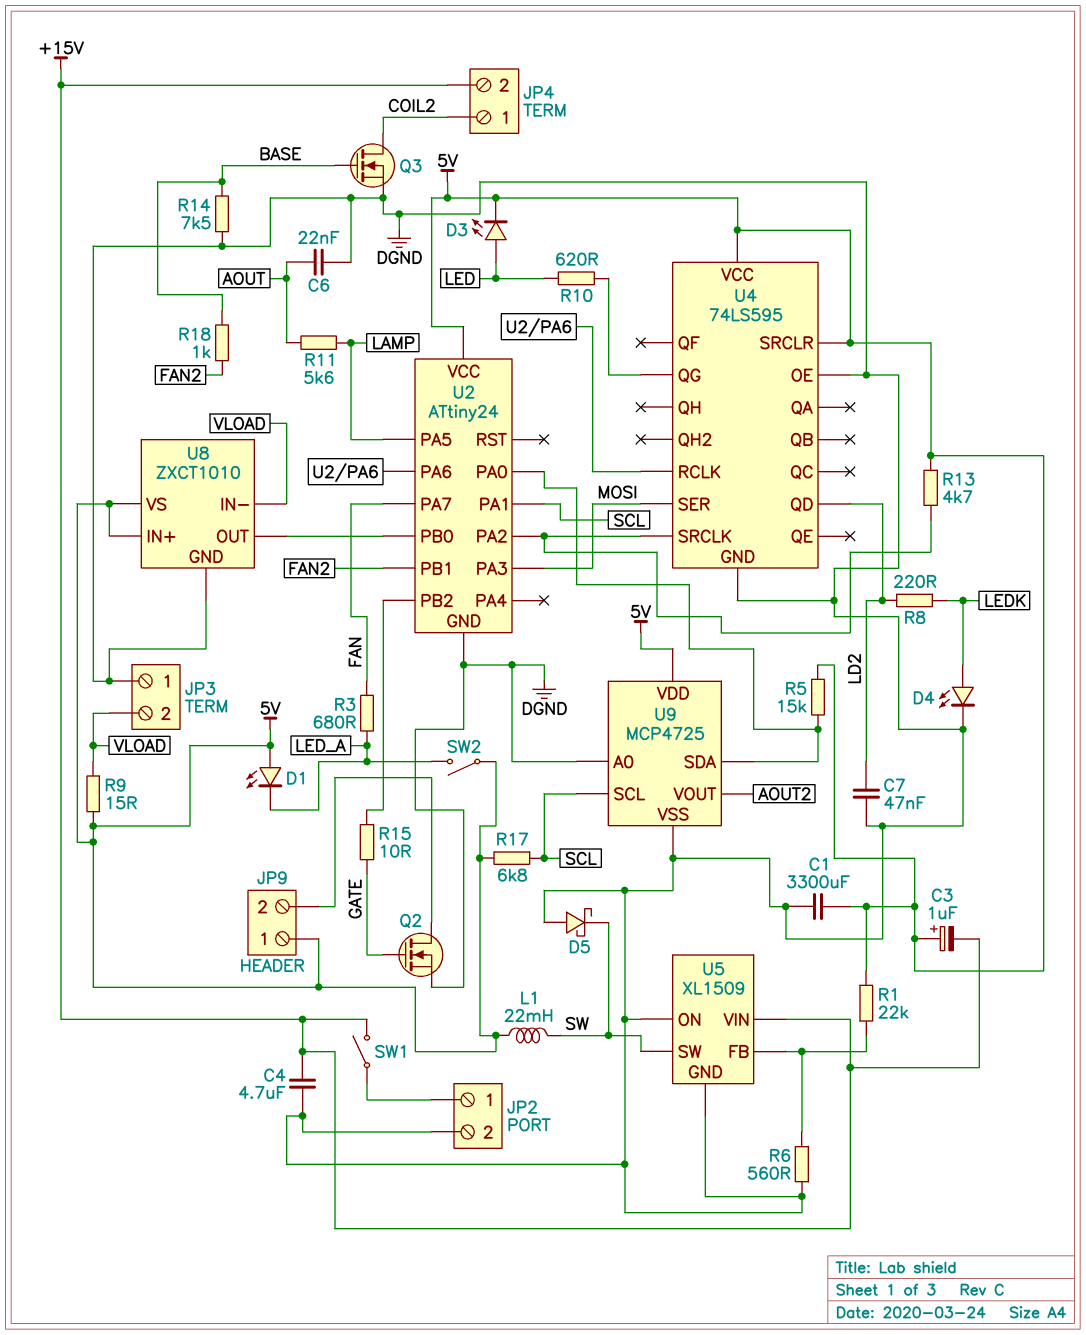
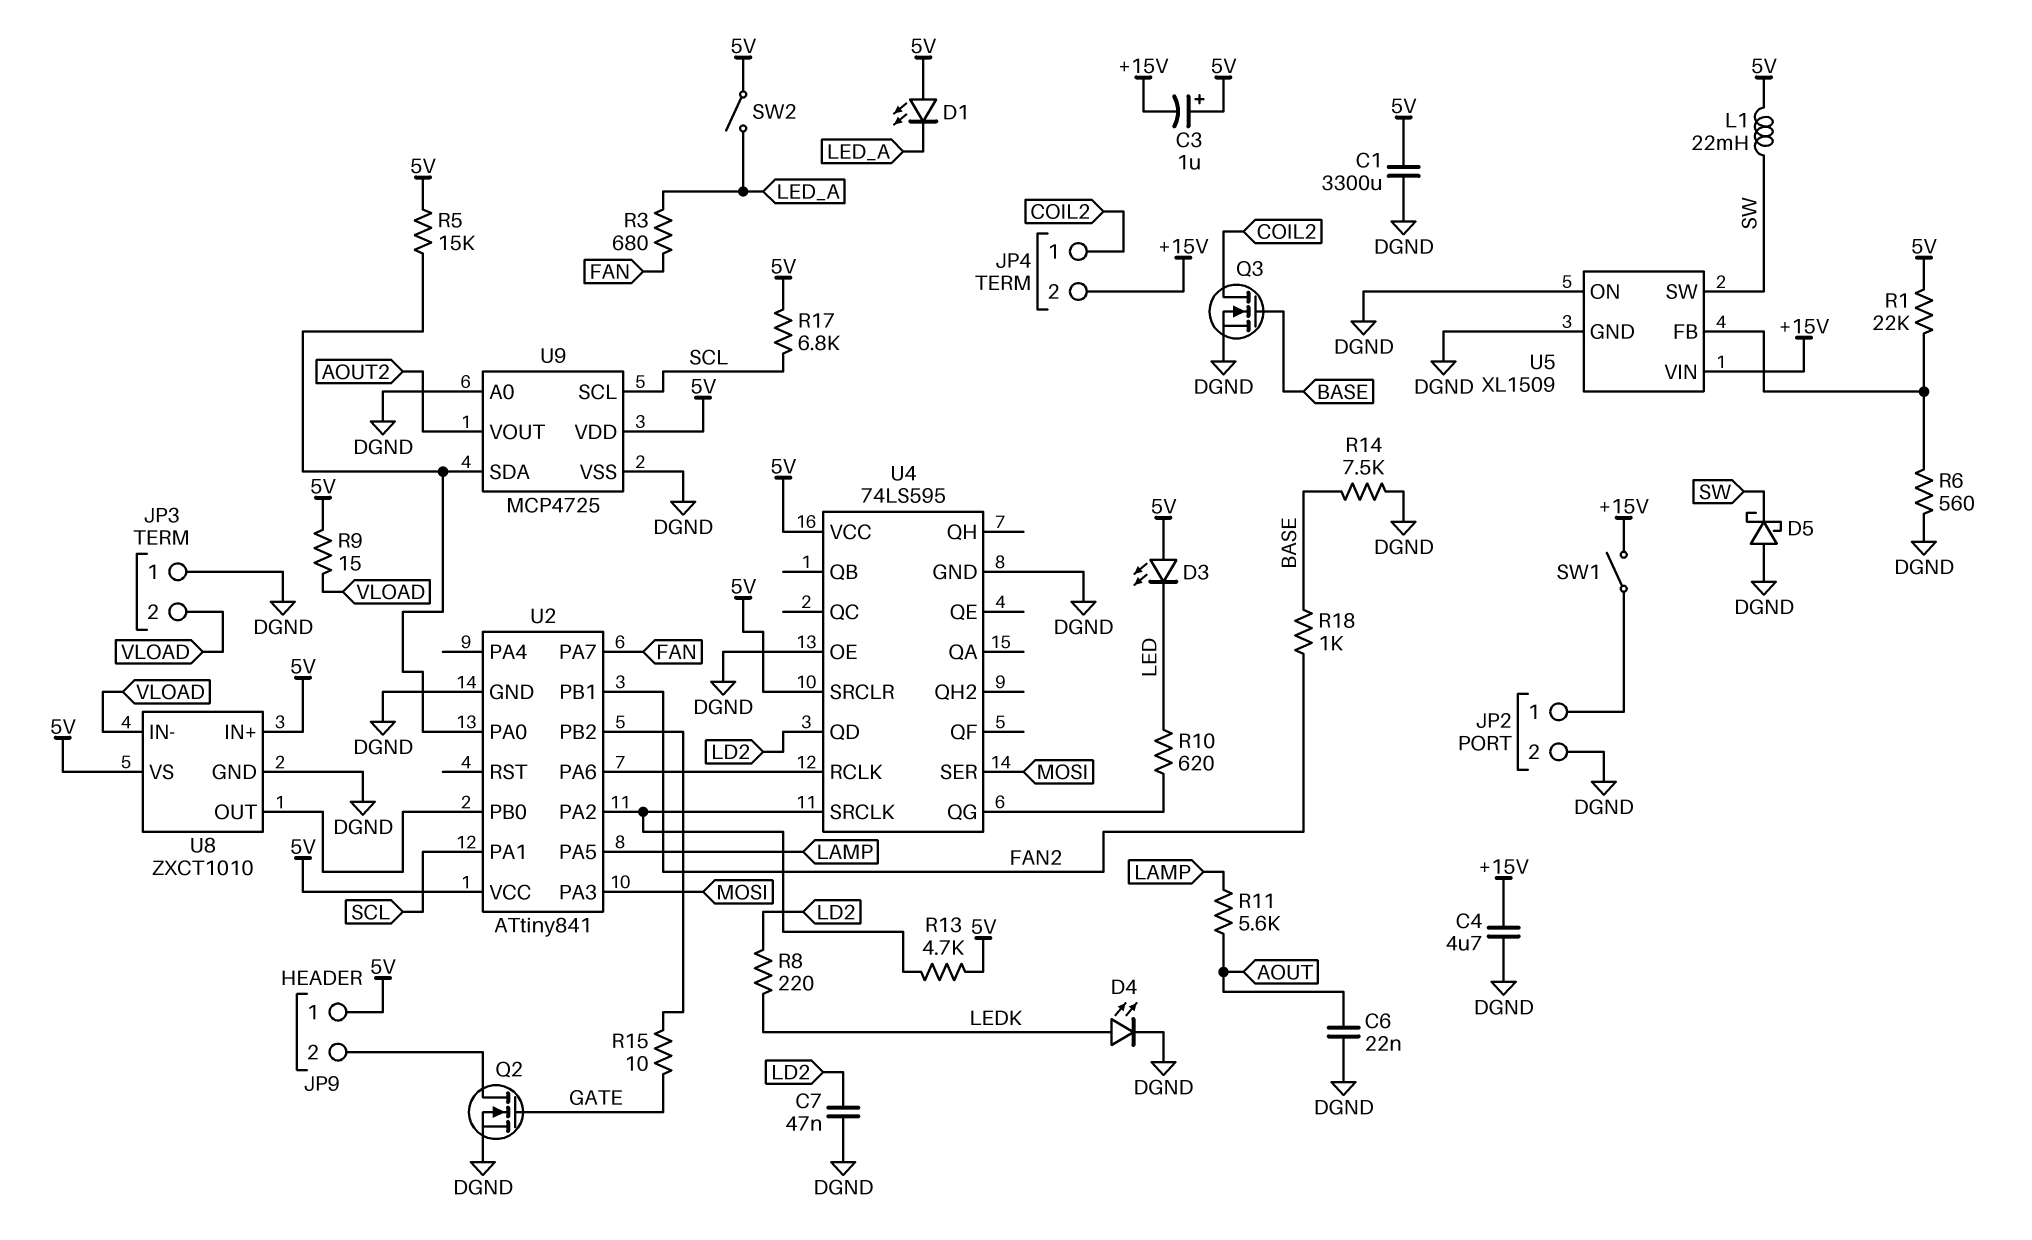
D3: LED (A LED, K 5V) -> LED (A 5V, K LED)
U2: ATtiny24 -> ATtiny841

